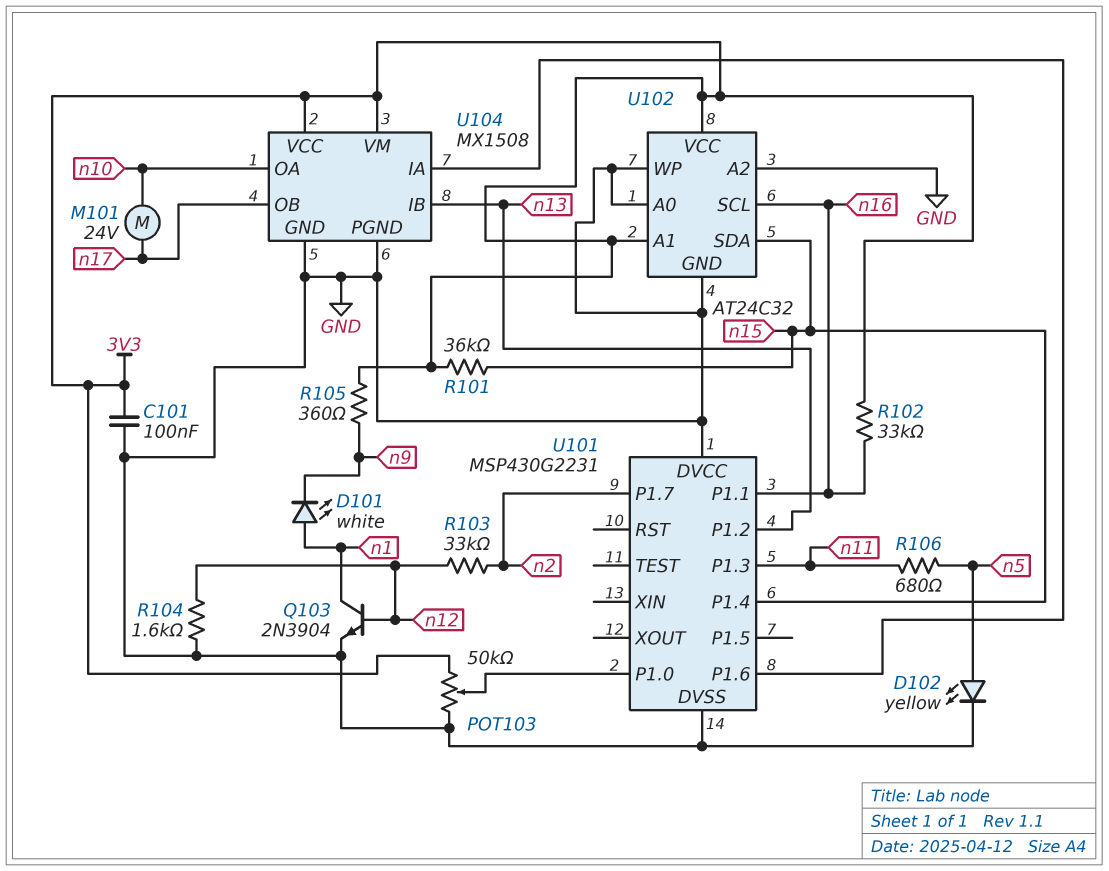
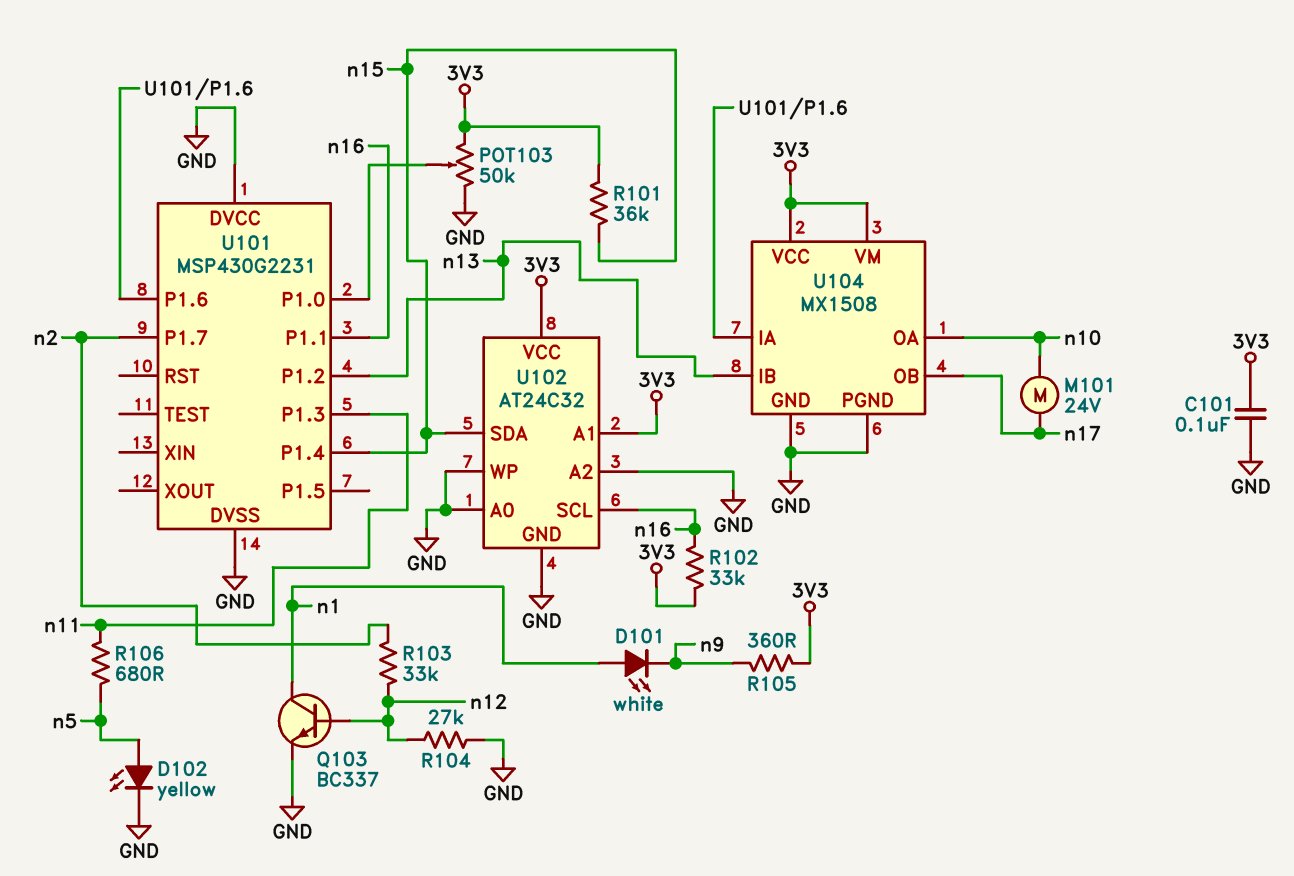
Q103: NPN 2N3904 (B n12, C n1, E GND) -> NPN BC337 (B n12, C n1, E GND)
R104: 1.6k (GND, n12) -> 27k (GND, n12)

